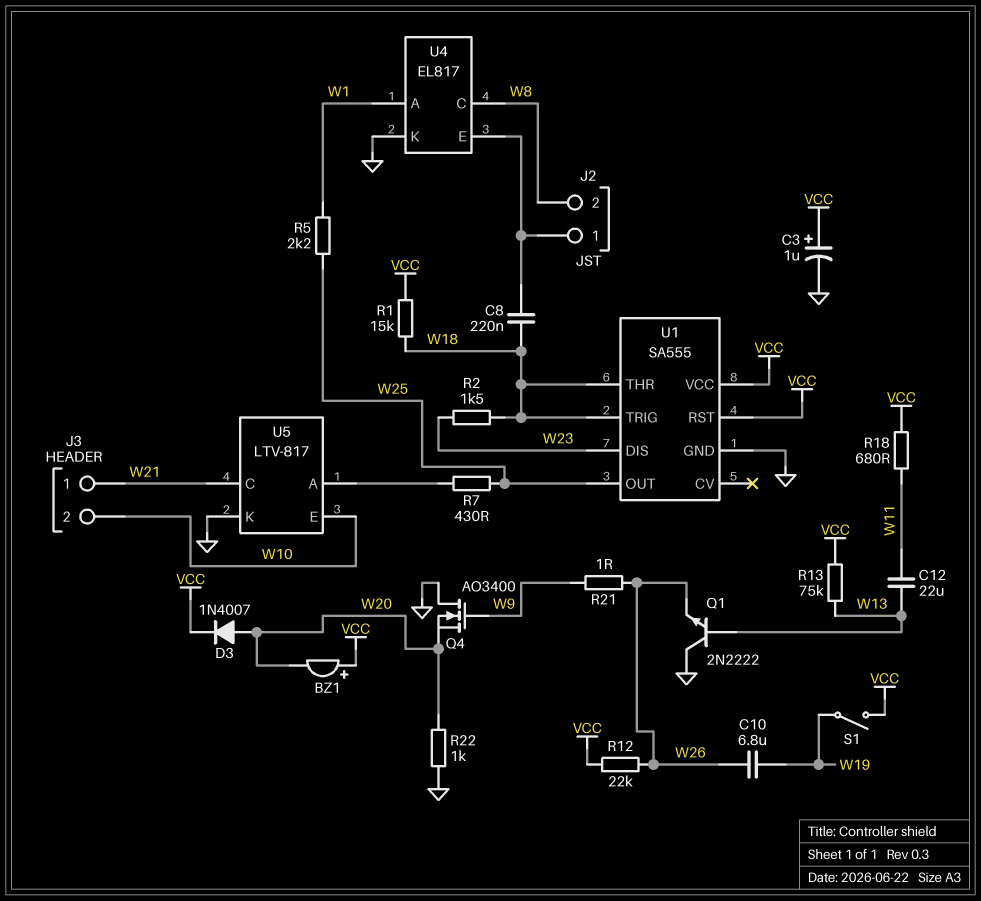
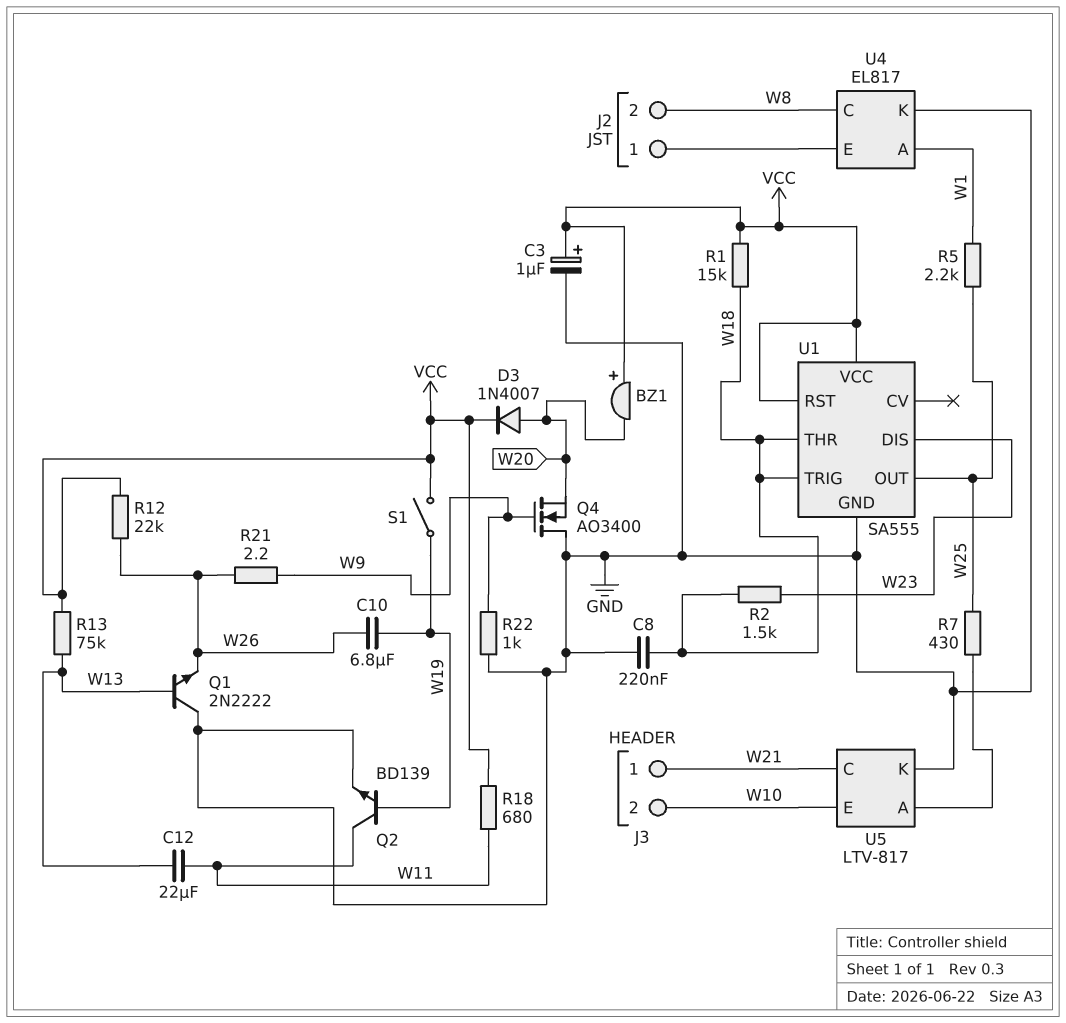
C8: 220nF (J2/1, W18) -> 220nF (GND, W18)
Q2: none -> NPN BD139 (B W19, C W11, E GND)
R21: 1 (W9, W26) -> 2.2 (W9, W26)
R22: 1k (GND, W20) -> 1k (GND, W9)

